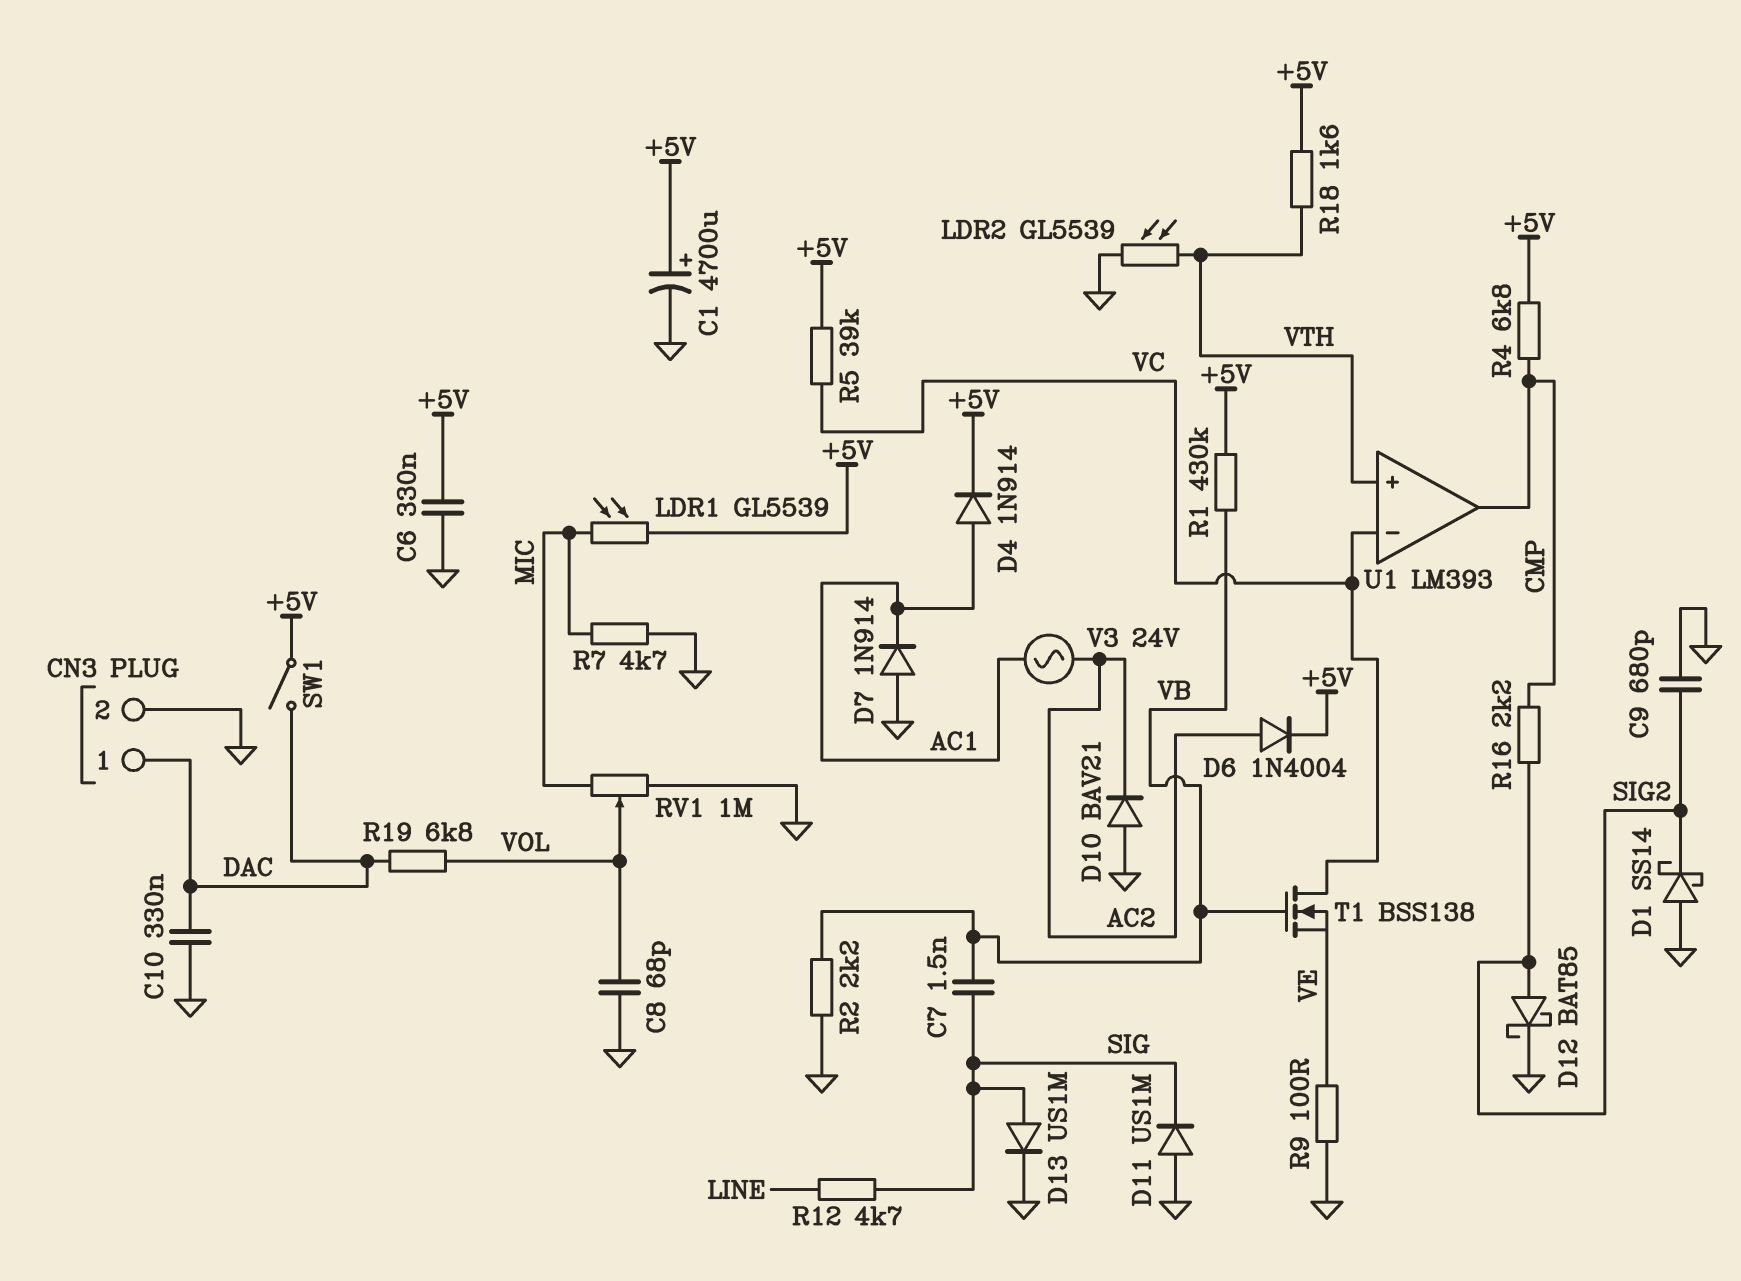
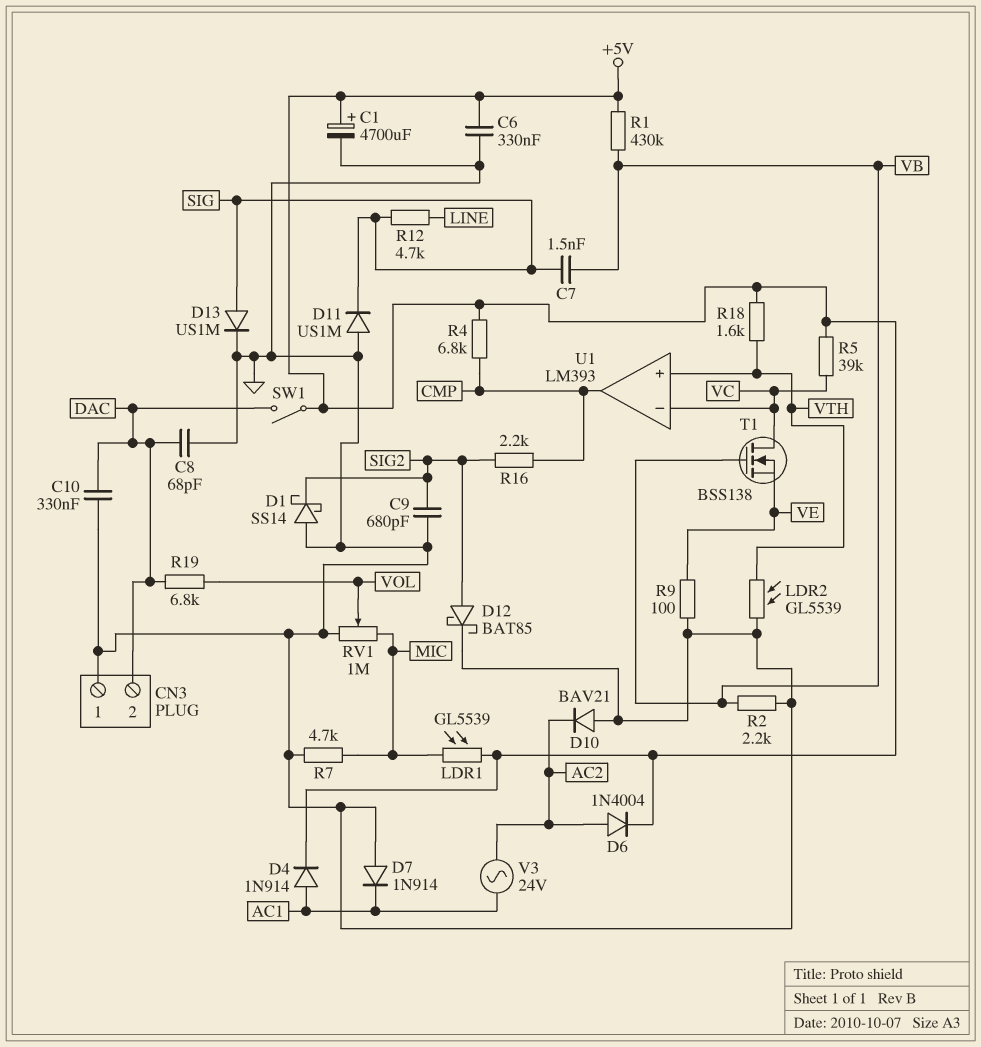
C8: 68pF (GND, VOL) -> 68pF (DAC, GND)
CN3 pin 1: DAC -> GND
CN3 pin 2: GND -> DAC

